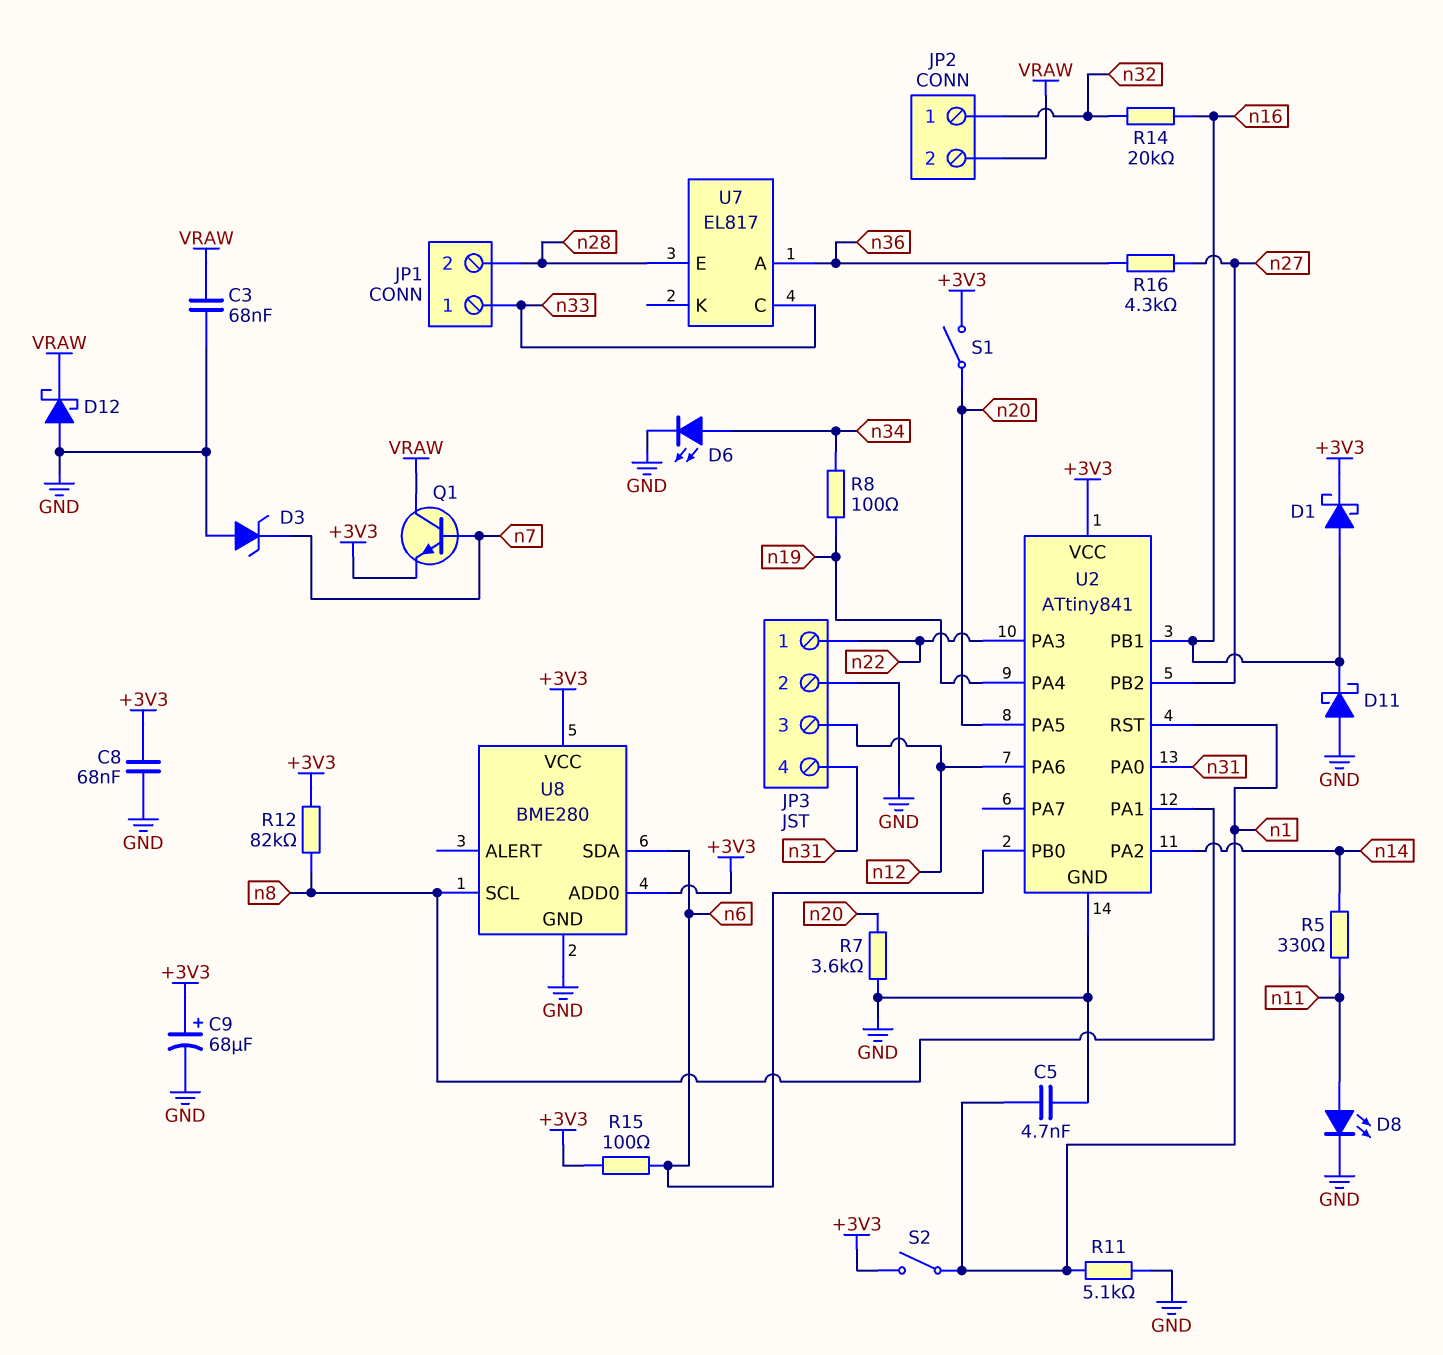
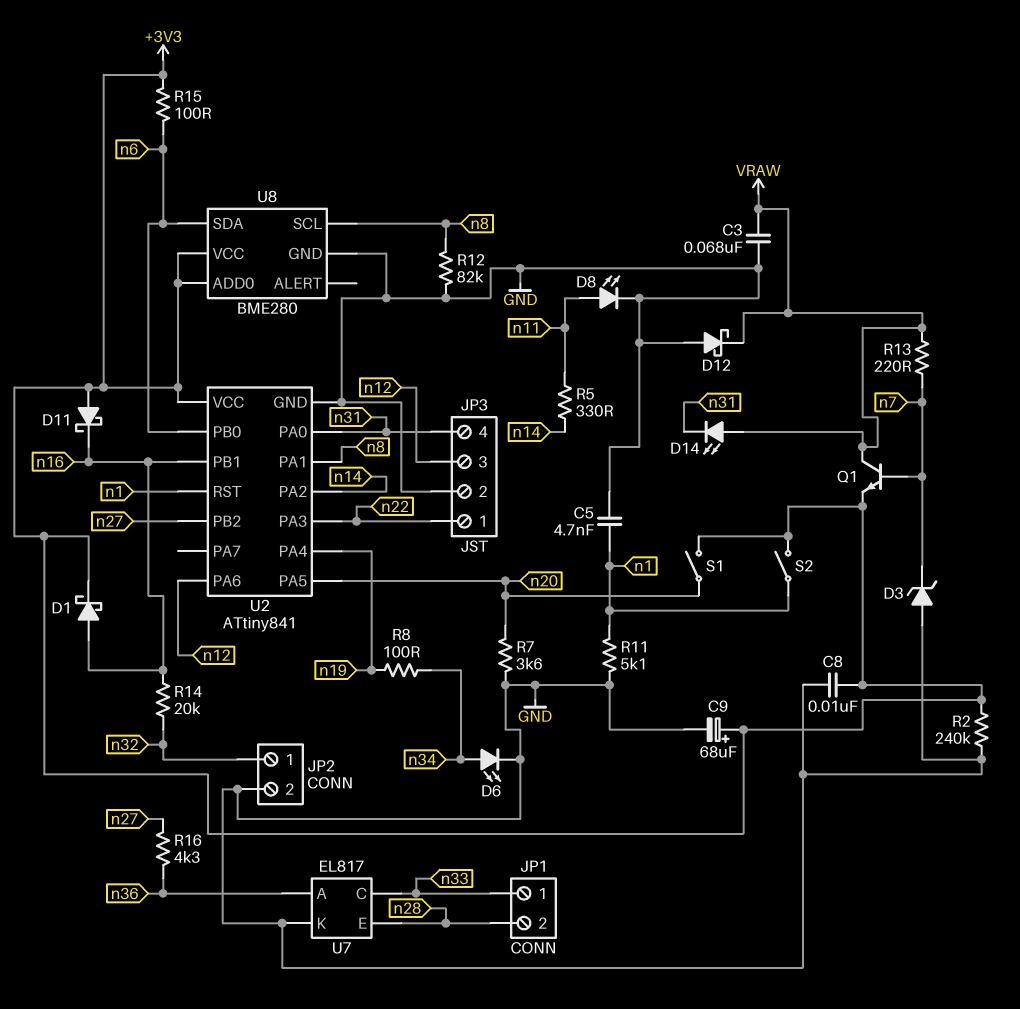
C8: 68nF (+3V3, GND) -> 10nF (+3V3, GND)
D11: schottky (A GND, K n16) -> schottky (A +3V3, K n16)
D14: none -> LED (A VRAW, K n31)
JP2 pin 2: VRAW -> GND
R2: none -> 240k (+3V3, GND)
R12: 82k (+3V3, n8) -> 82k (GND, n8)
R13: none -> 220 (VRAW, n7)
U7 pin K: none -> GND

